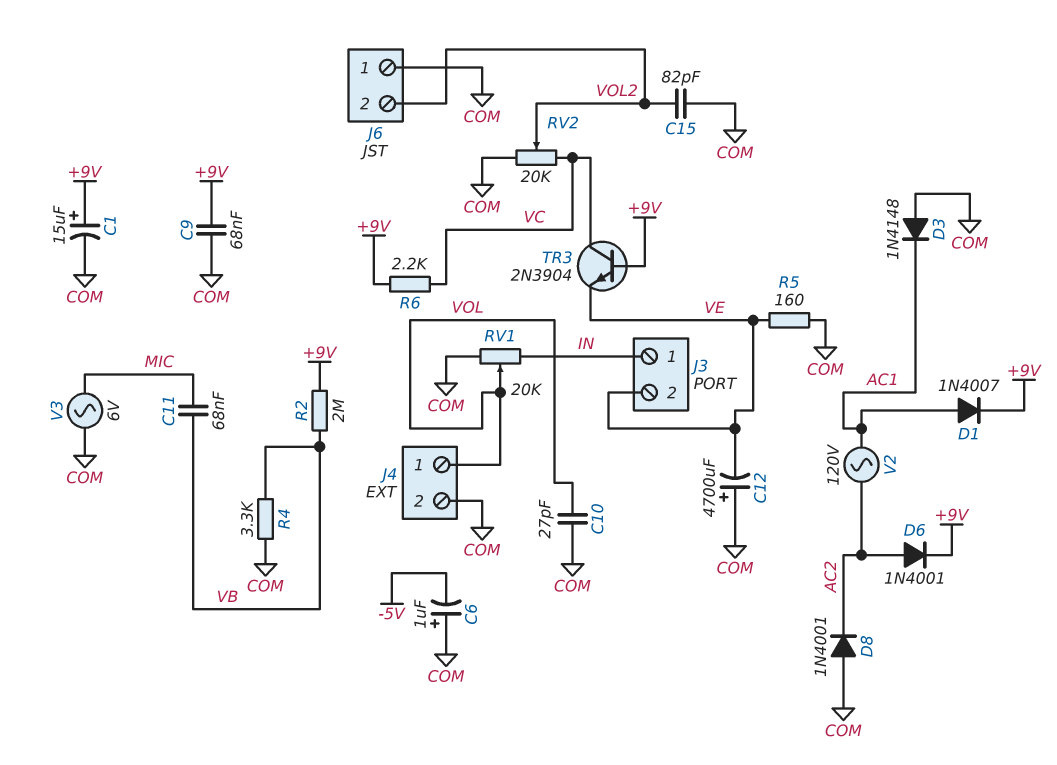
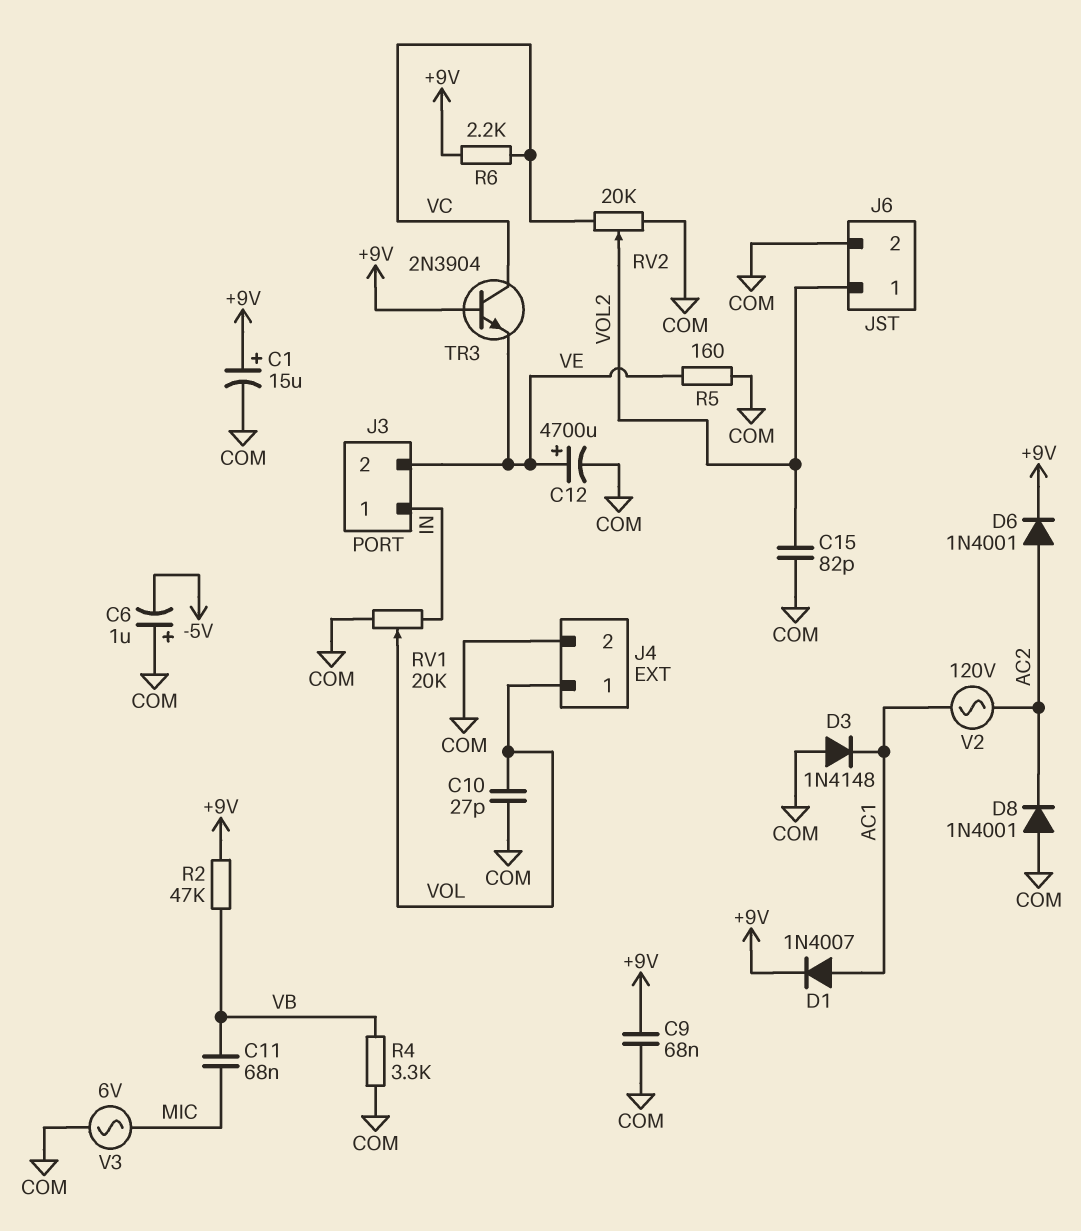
C12: 4700uF (plus COM, minus VE) -> 4700uF (plus VE, minus COM)
J6 pin 1: COM -> VOL2
J6 pin 2: VOL2 -> COM
R2: 2M (+9V, VB) -> 47k (+9V, VB)

